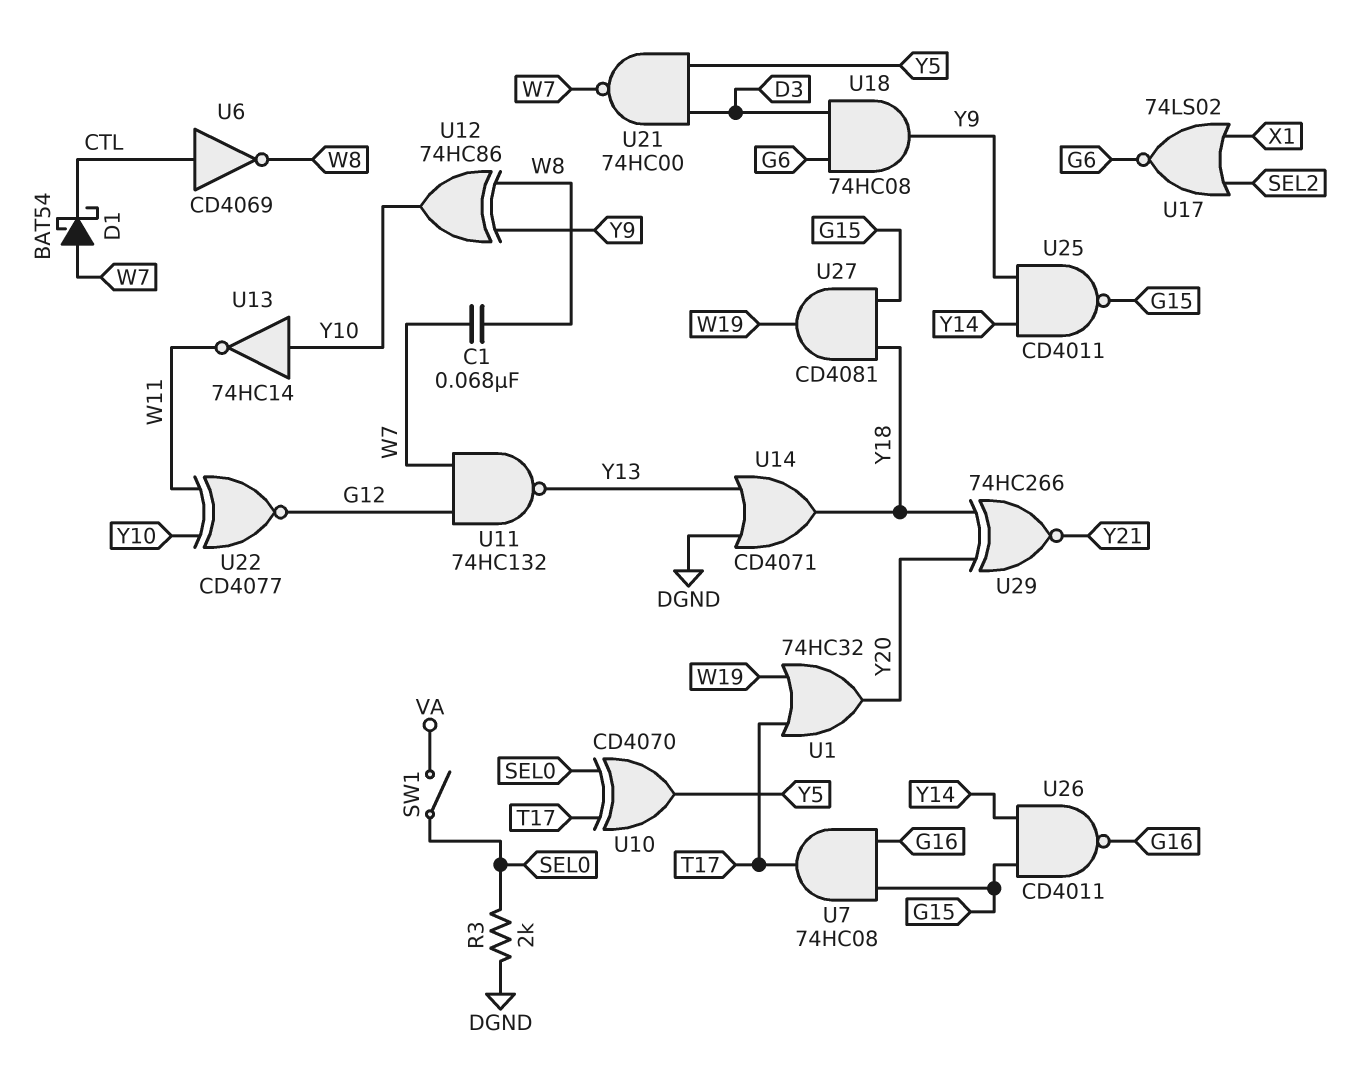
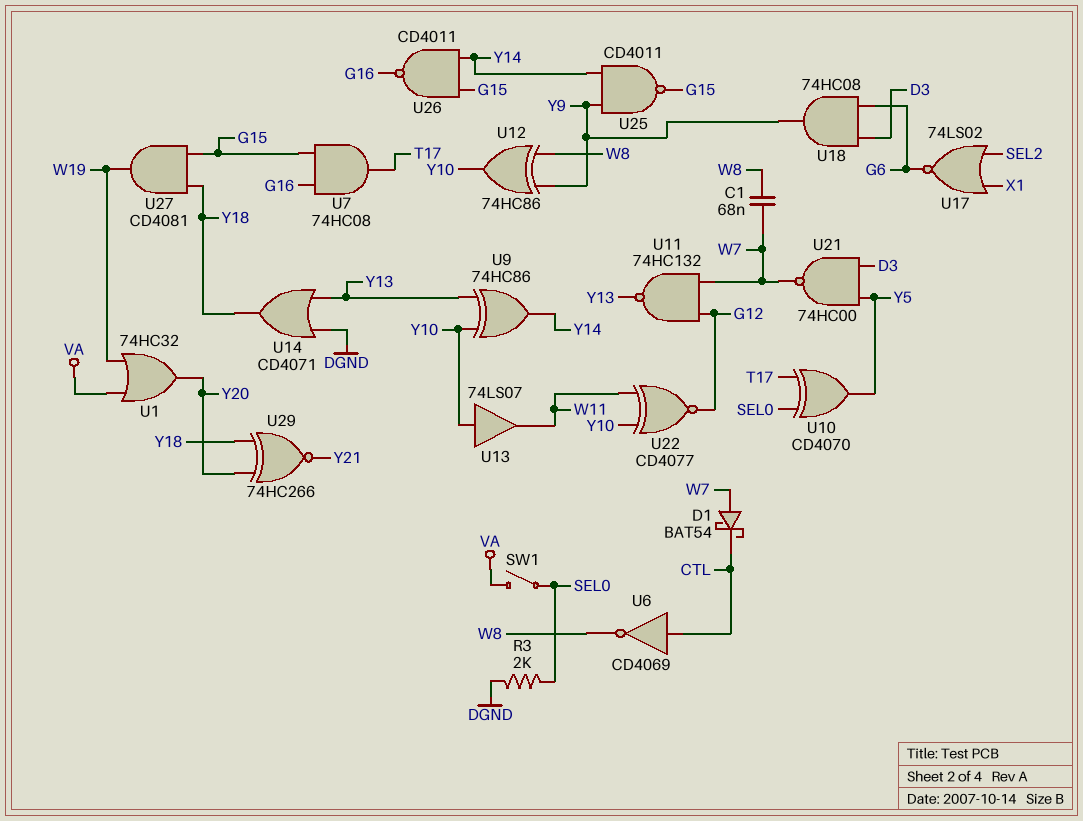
U1: OR 74HC32 (in T17, in W19, out Y20) -> OR 74HC32 (in VA, in W19, out Y20)
U9: none -> XOR 74HC86 (in Y10, in Y13, out Y14)
U13: NOT 74HC14 (in Y10, out W11) -> buffer 74LS07 (in Y10, out W11)

